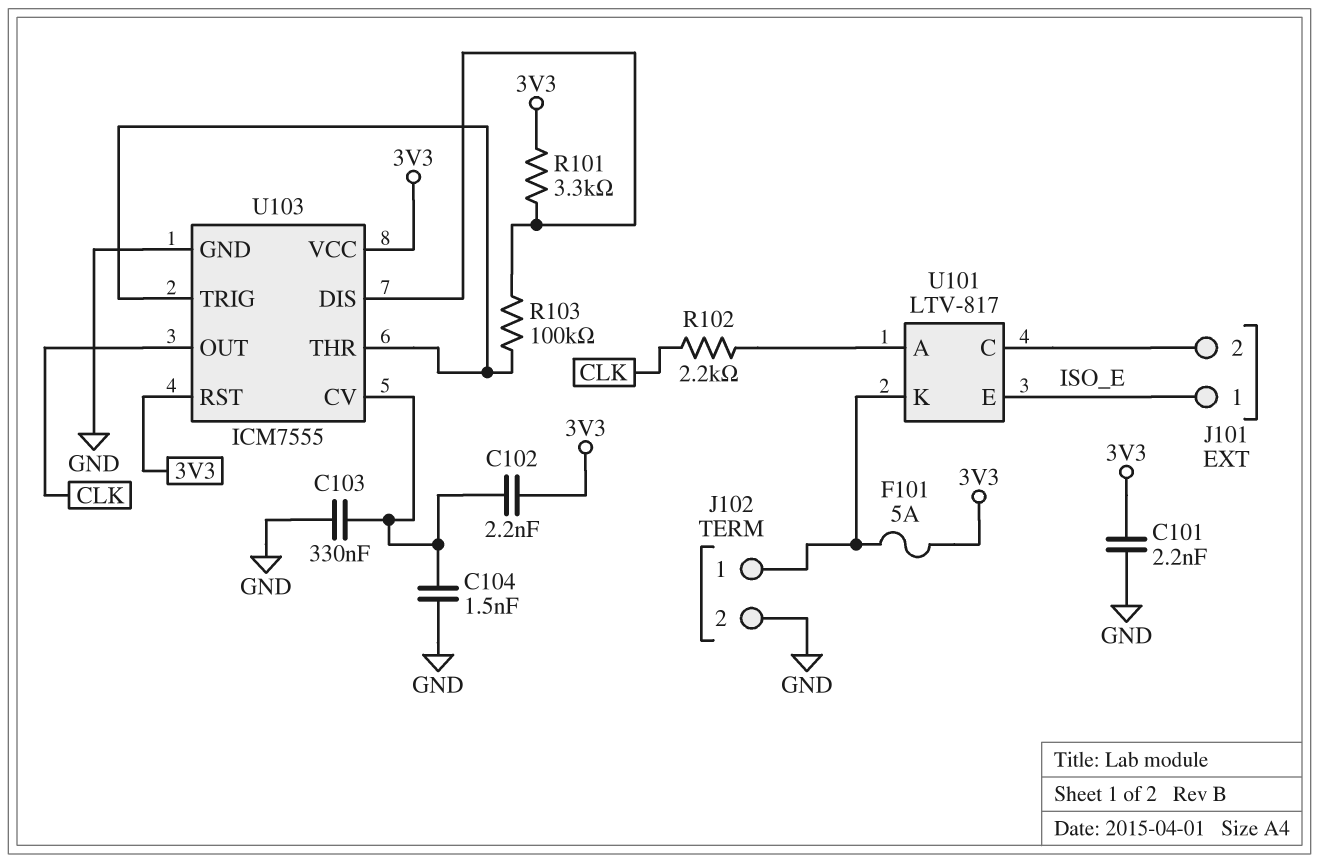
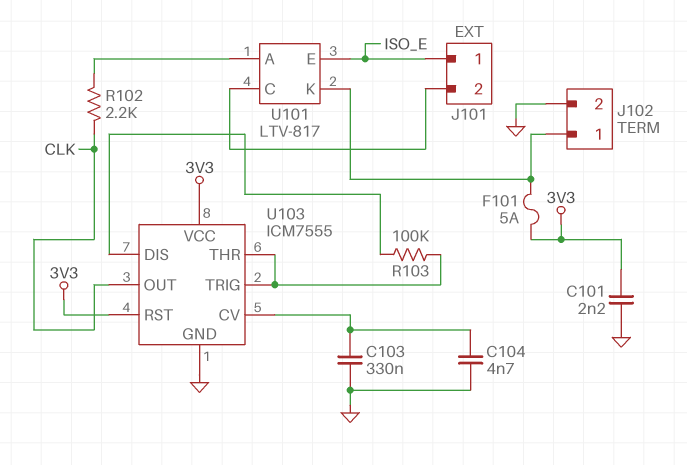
C102: 2.2nF (3V3, U103/CV) -> none
C104: 1.5nF (GND, U103/CV) -> 4.7nF (GND, U103/CV)
R101: 3.3k (3V3, U103/DIS) -> none

